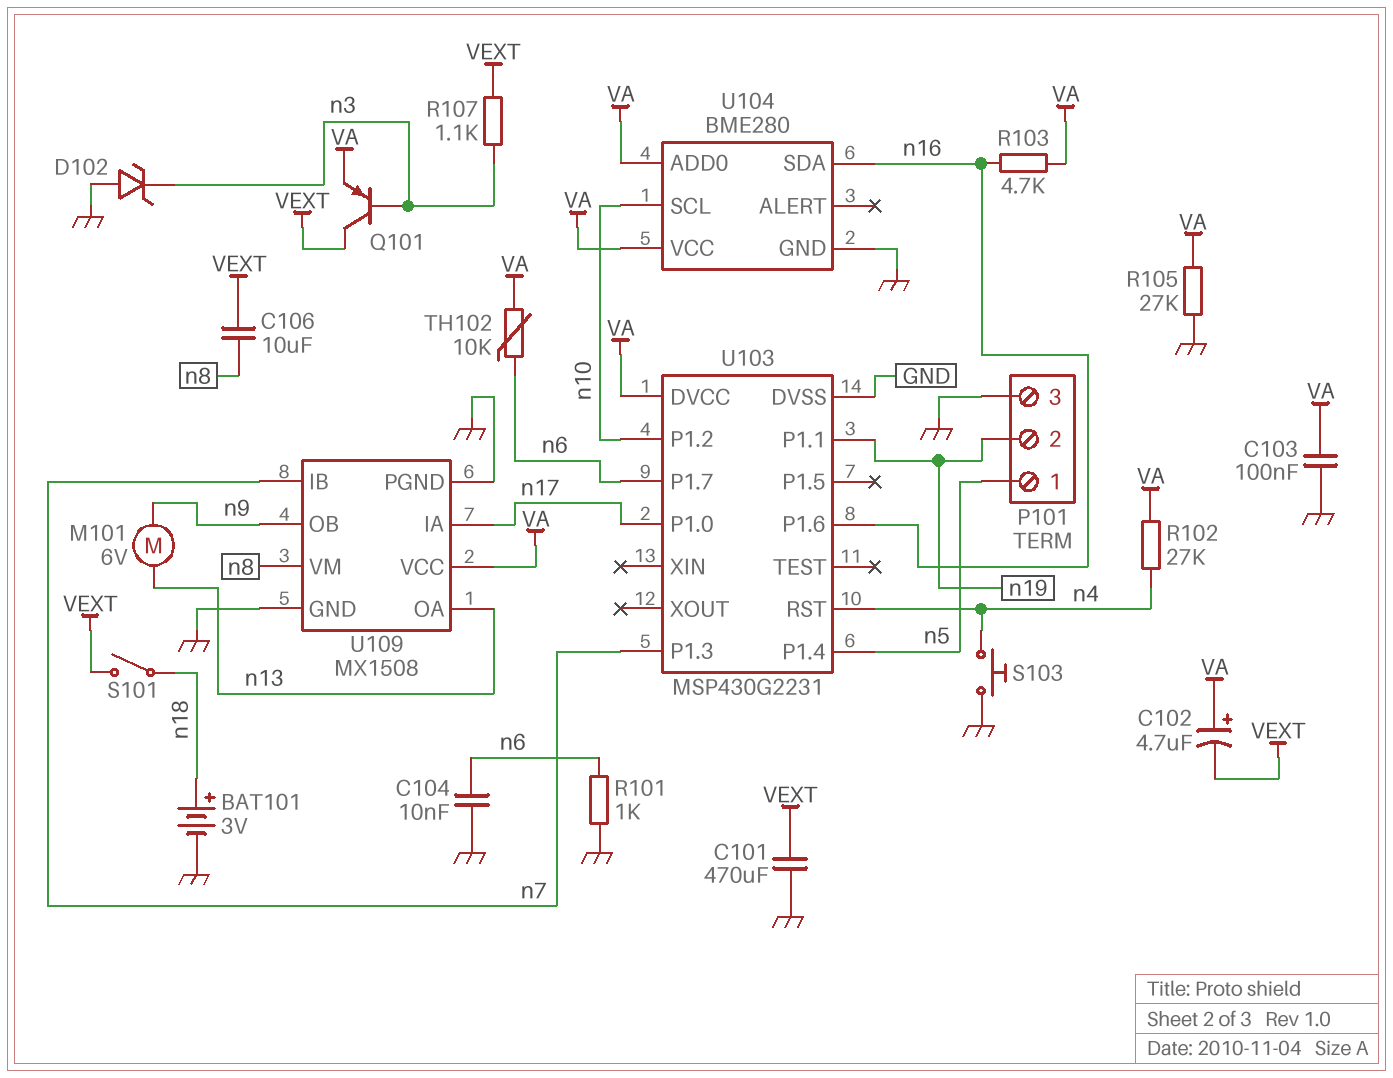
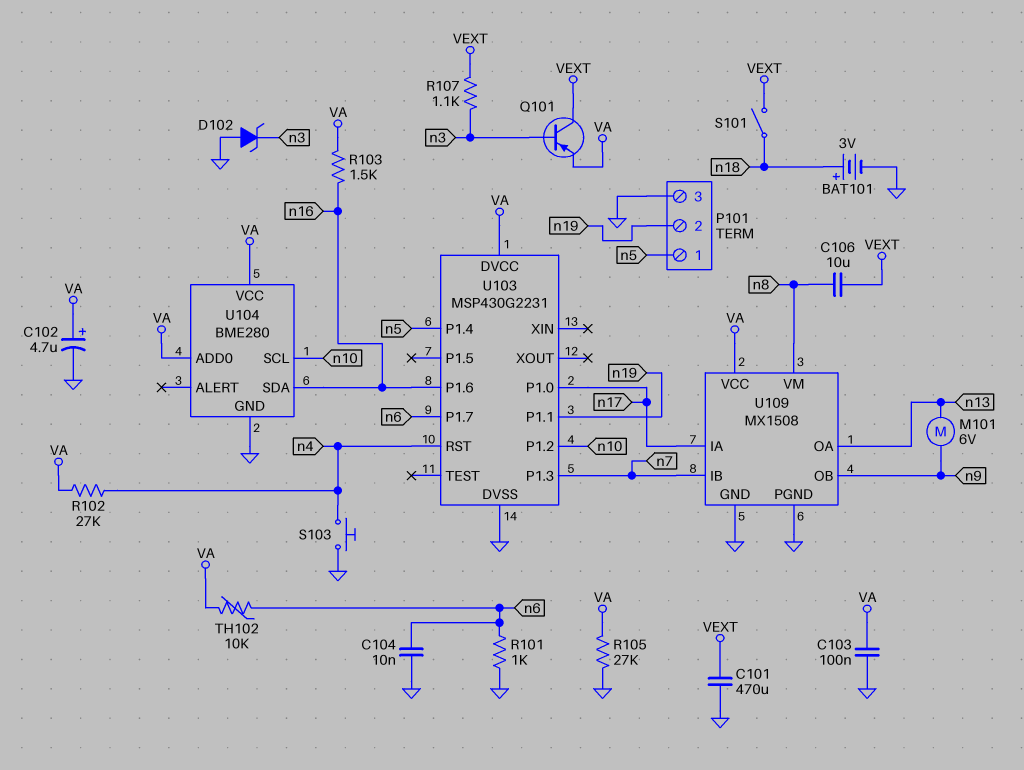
C102: 4.7uF (plus VA, minus VEXT) -> 4.7uF (plus VA, minus GND)
R103: 4.7k (VA, n16) -> 1.5k (VA, n16)

